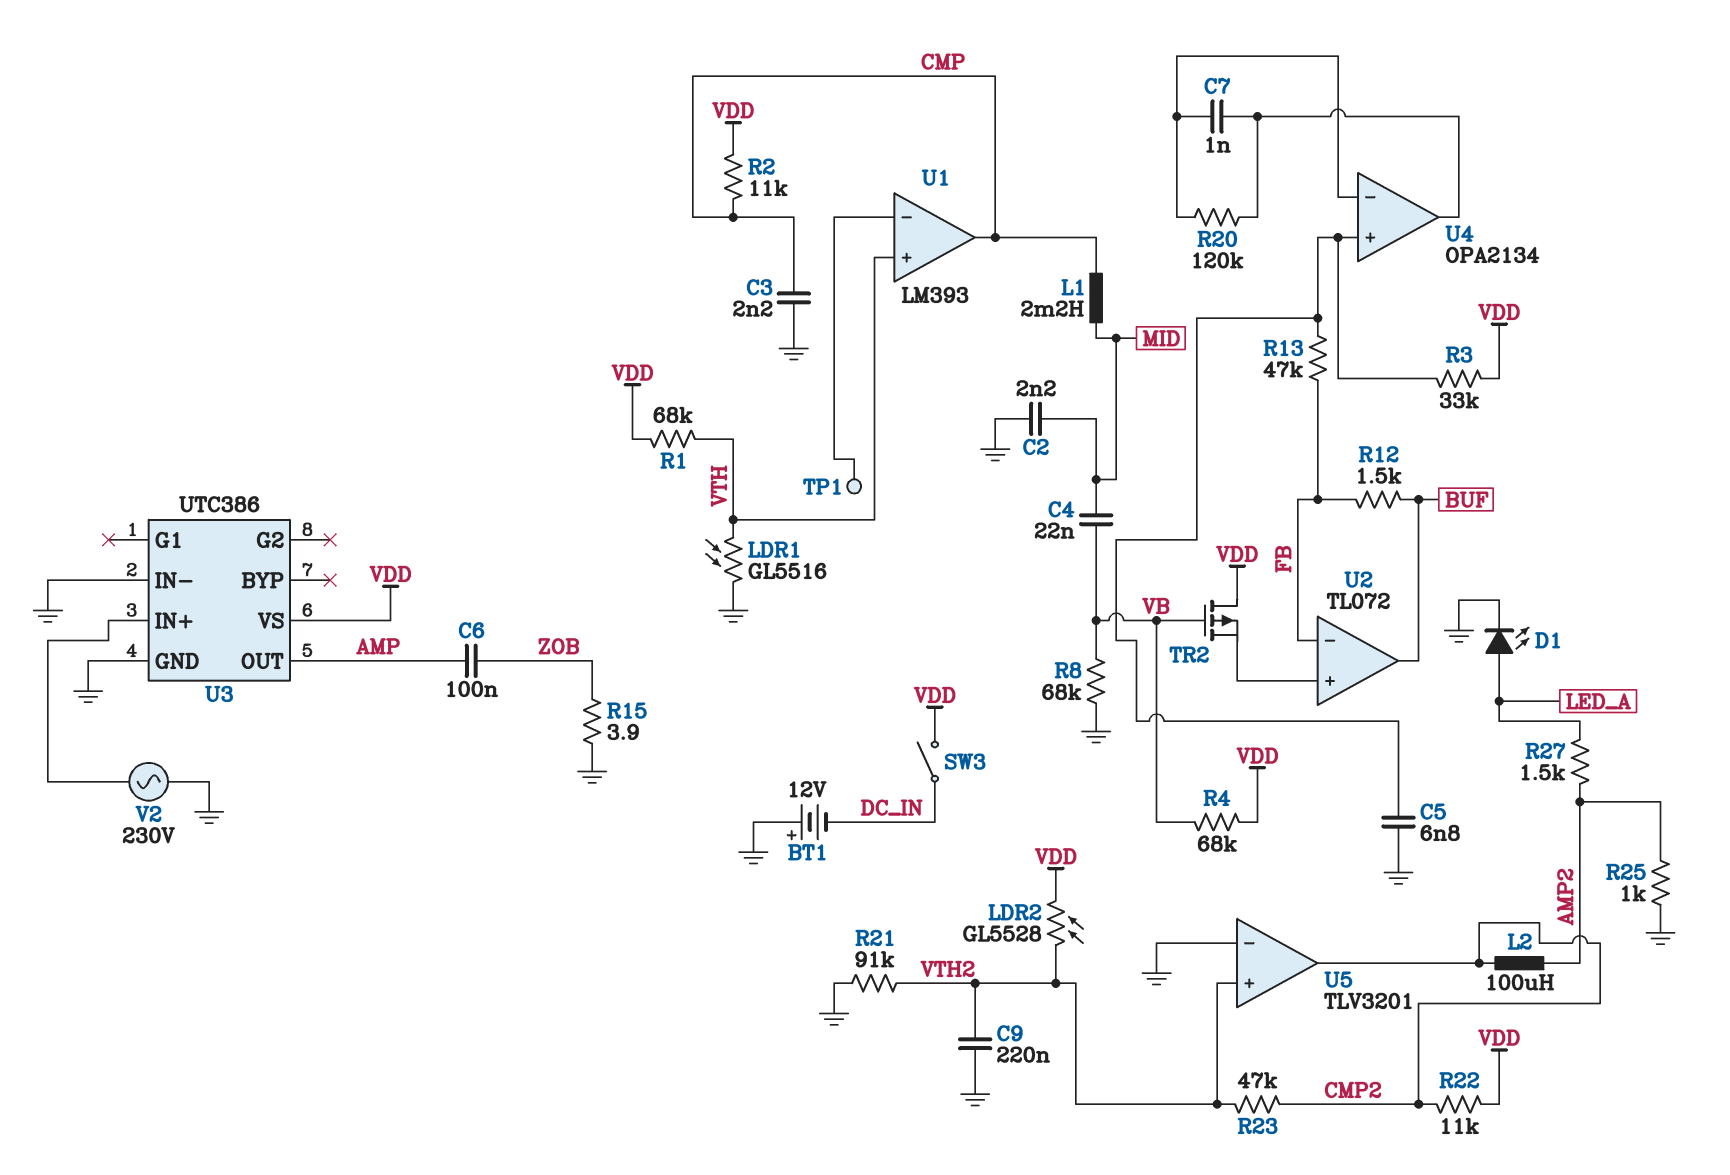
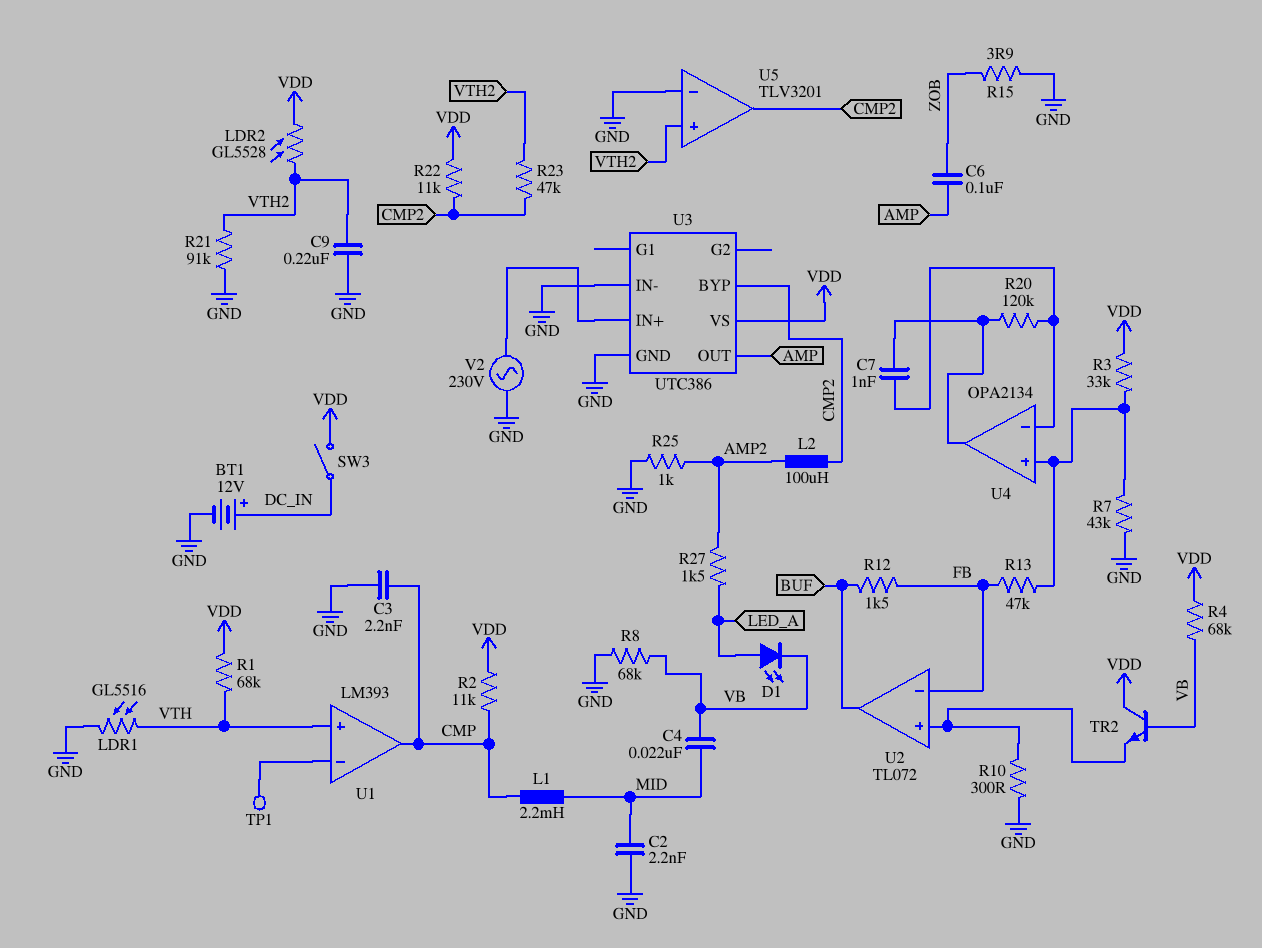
BT1: 12V (plus GND, minus DC_IN) -> 12V (plus DC_IN, minus GND)
C5: 6.8nF (GND, U4/in+) -> none
D1: LED (A LED_A, K GND) -> LED (A LED_A, K VB)
R7: none -> 43k (GND, U4/in+)
R10: none -> 300 (GND, U2/in+)
TR2: PMOS (G VB, D VDD, S U2/in+) -> NPN (B VB, C VDD, E U2/in+)
U3 pin BYP: none -> CMP2

